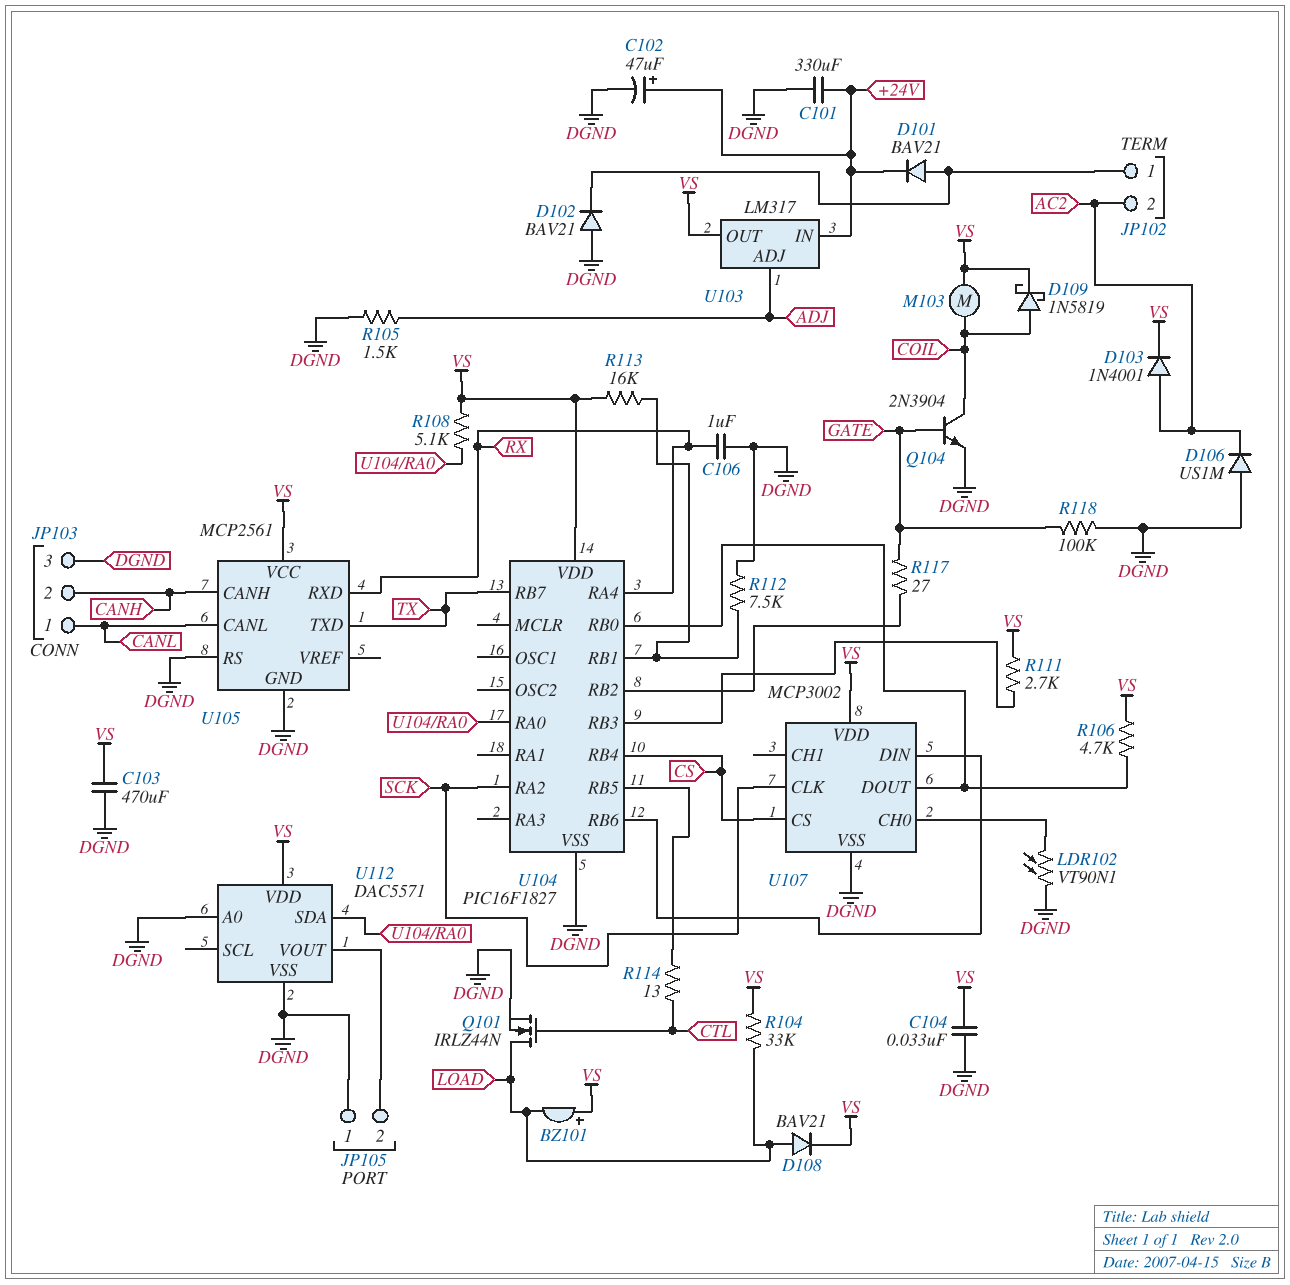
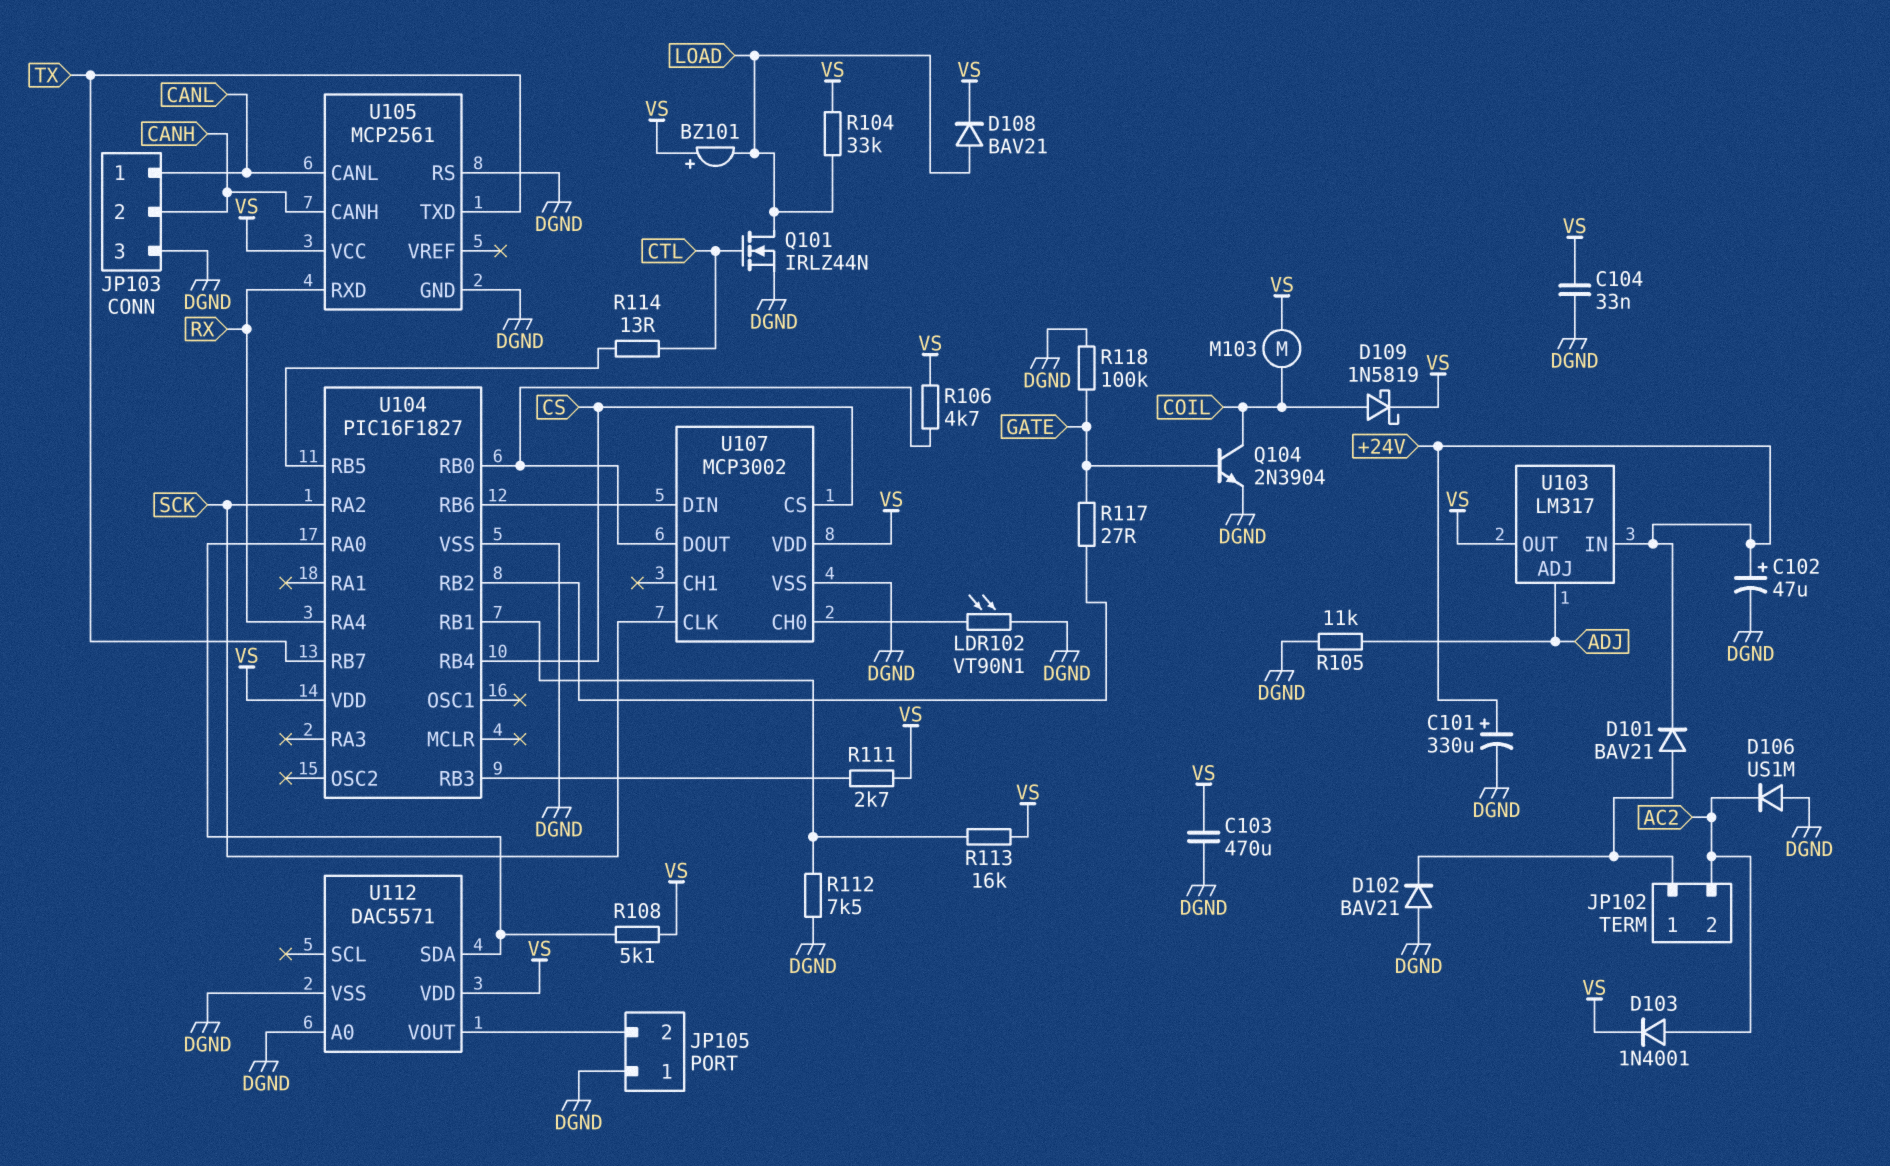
C101: 330uF (+24V, DGND) -> 330uF (plus +24V, minus DGND)
C106: 1uF (DGND, RX) -> none
R105: 1.5k (ADJ, DGND) -> 11k (ADJ, DGND)

